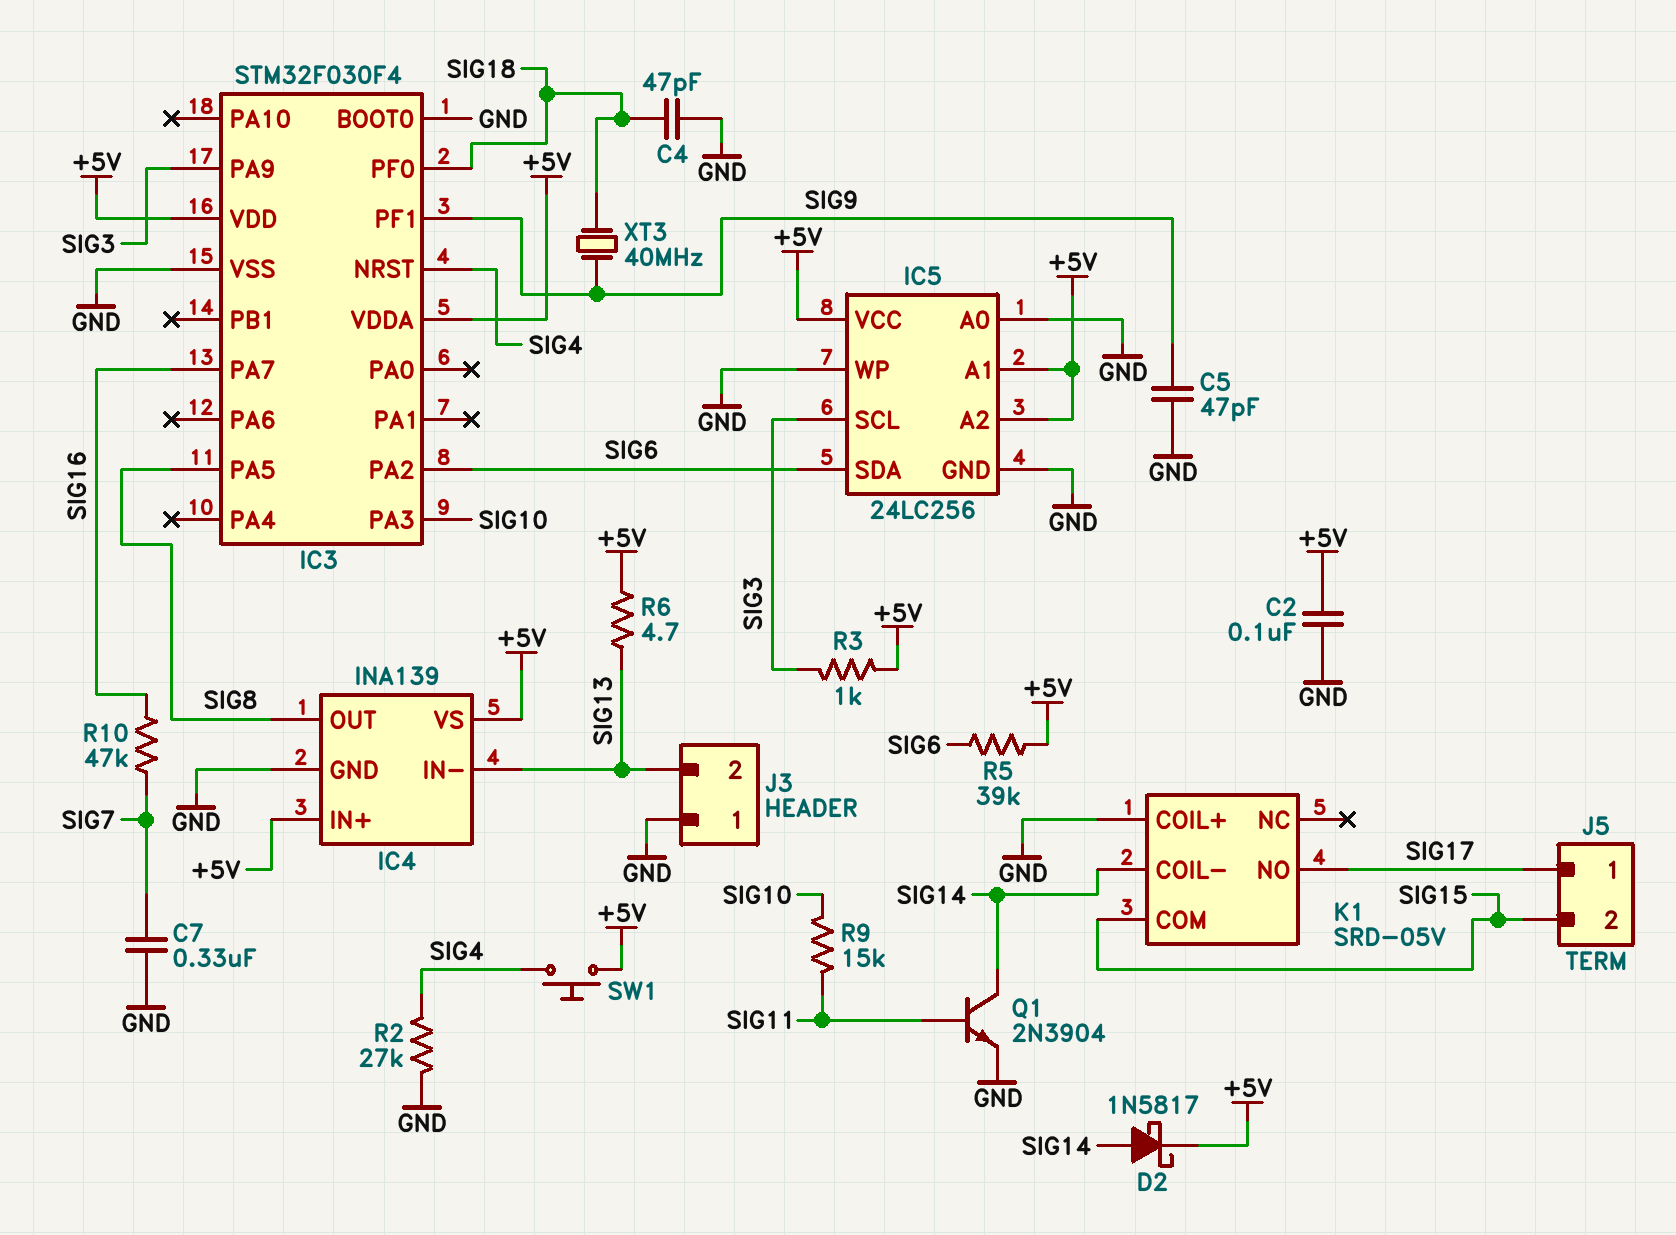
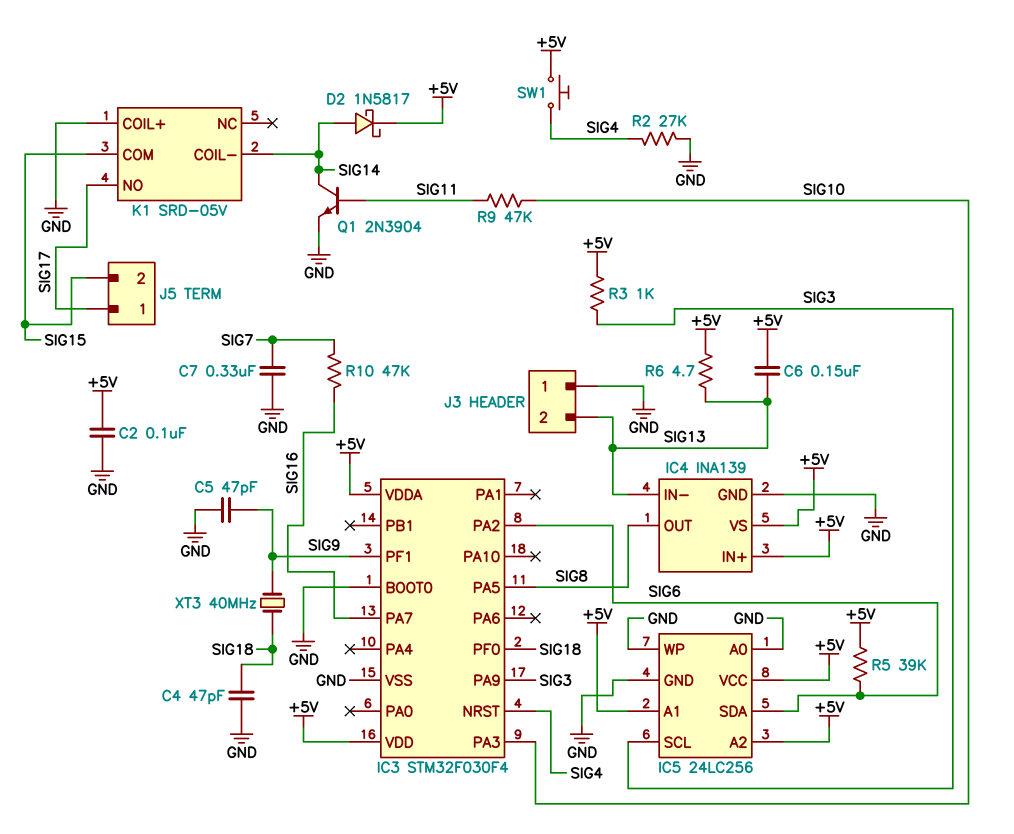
C6: none -> 150nF (+5V, SIG13)
R9: 15k (SIG10, SIG11) -> 47k (SIG10, SIG11)

